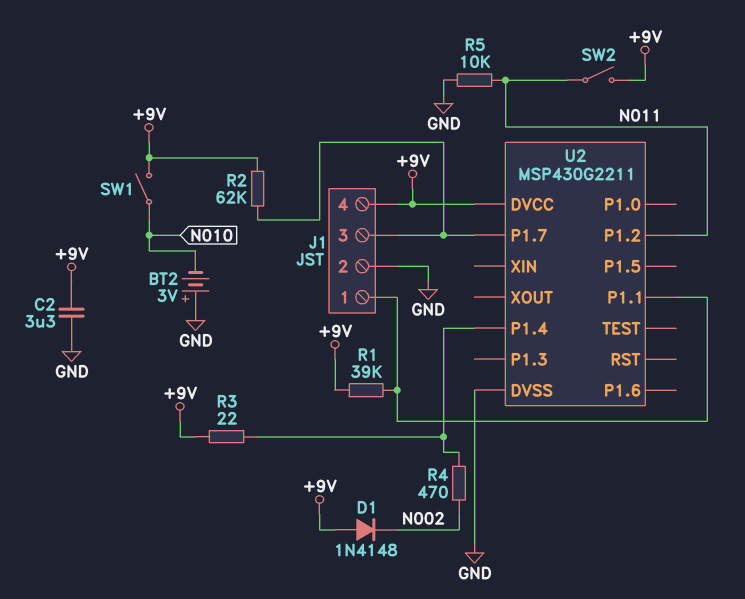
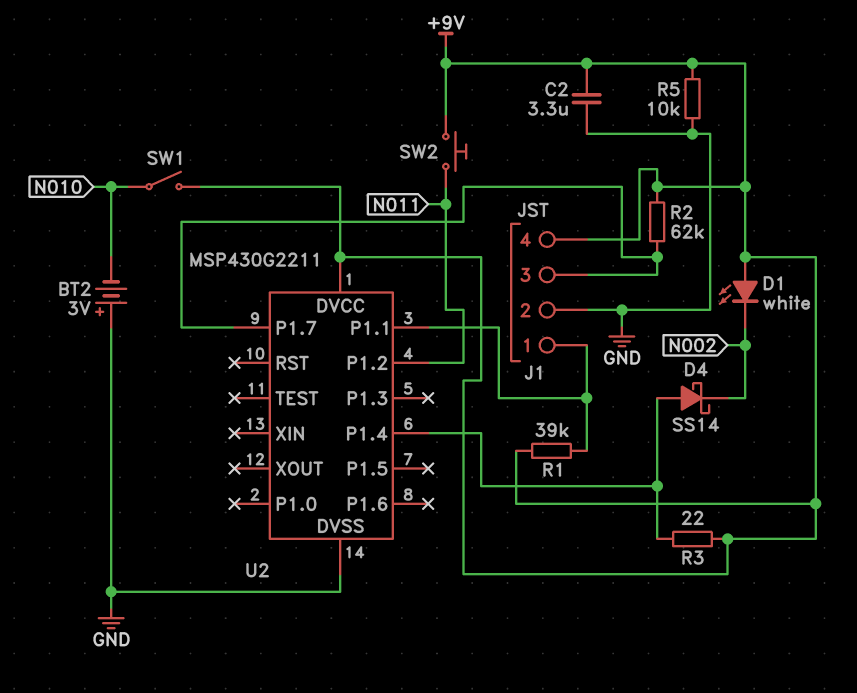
D1: diode 1N4148 (A +9V, K N002) -> LED white (A +9V, K N002)
D4: none -> schottky SS14 (A U2/P1.4, K N002)
R4: 470 (N002, U2/P1.4) -> none
R5: 10k (GND, N011) -> 10k (+9V, GND)
SW2: switch (+9V, N011) -> button (+9V, N011)

